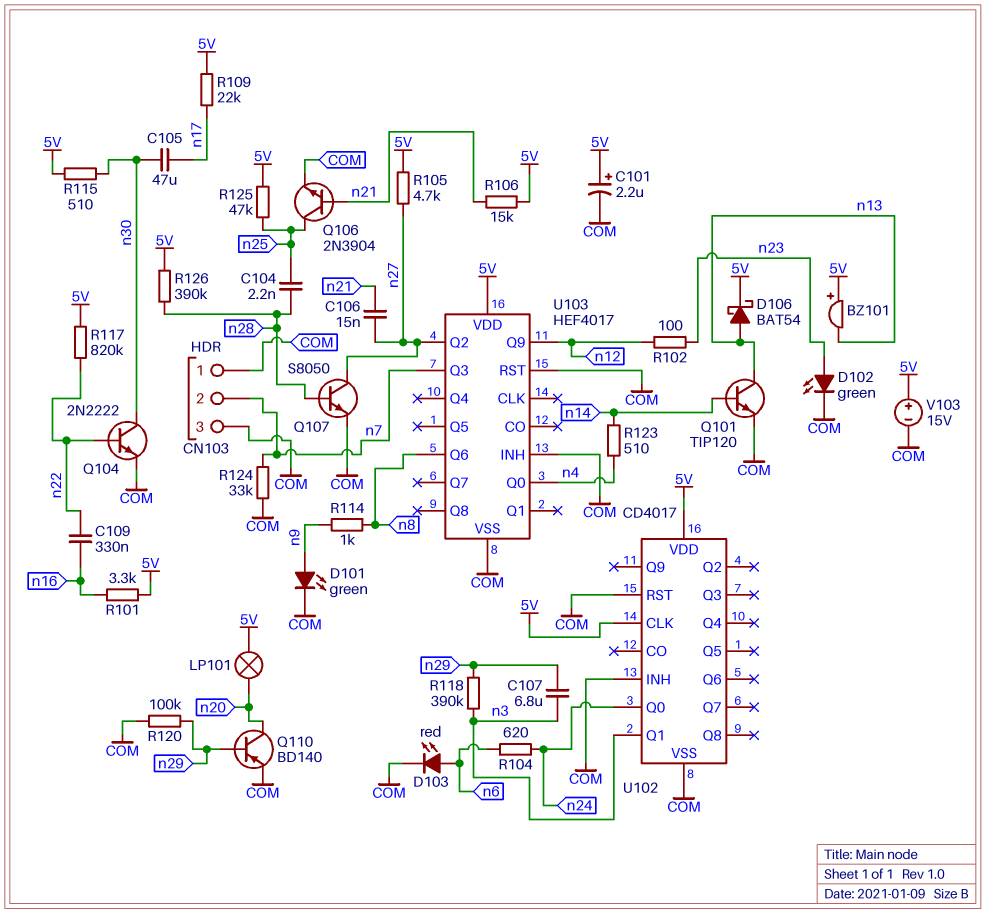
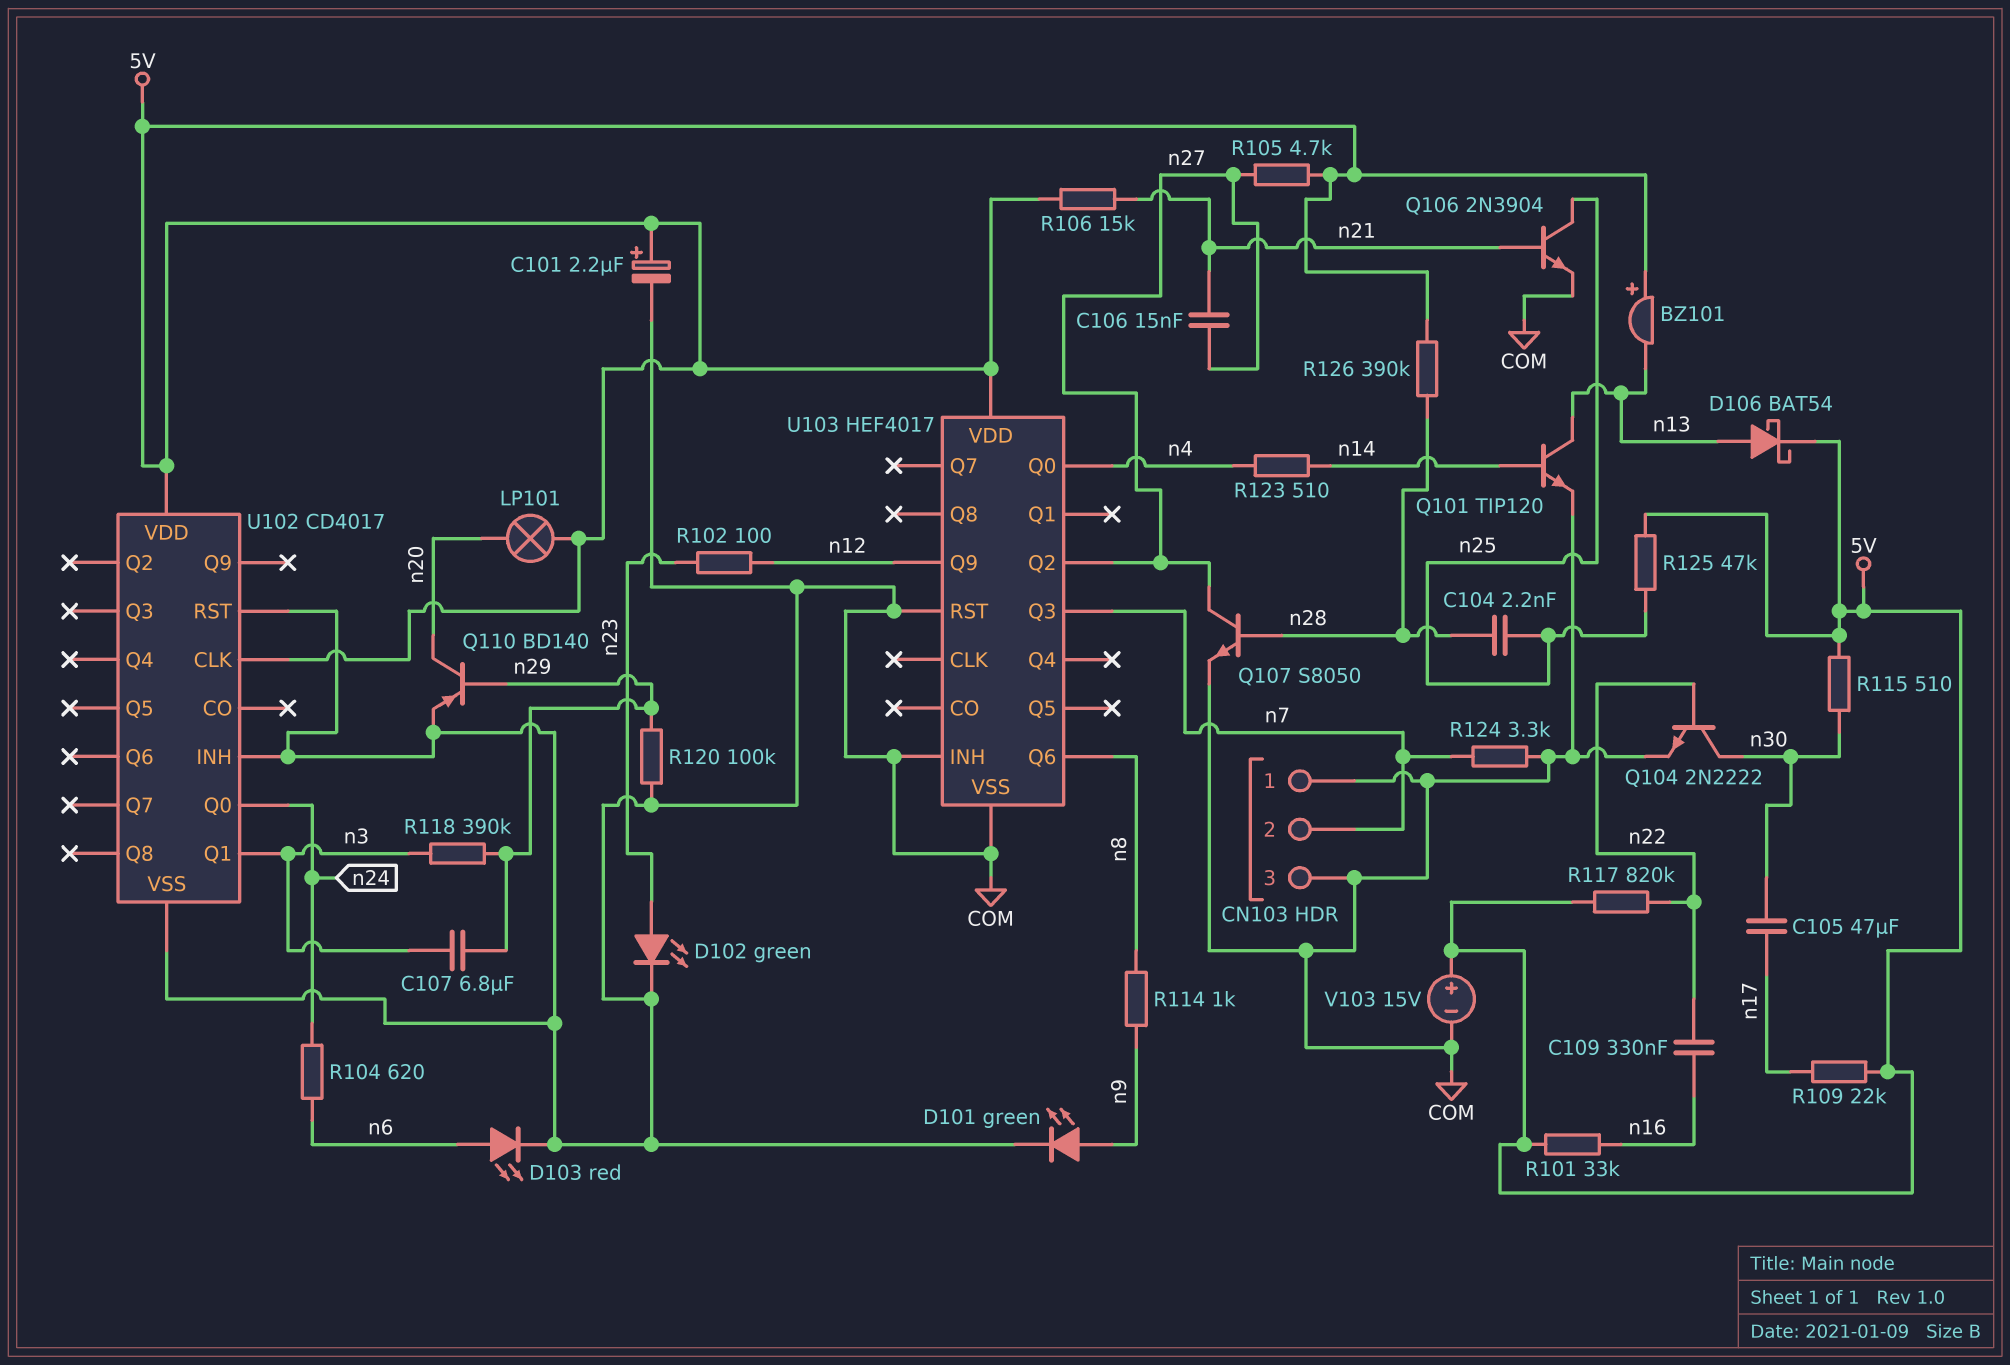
R101: 3.3k (5V, n16) -> 33k (5V, n16)
R124: 33k (COM, n7) -> 3.3k (COM, n7)

